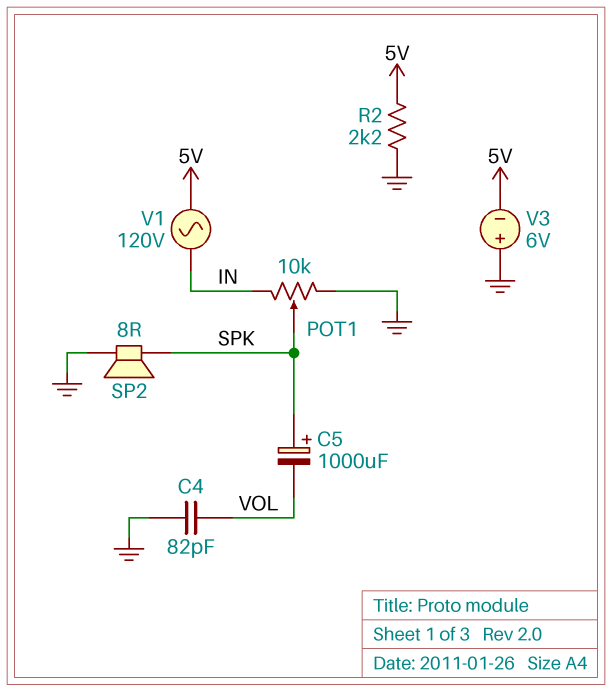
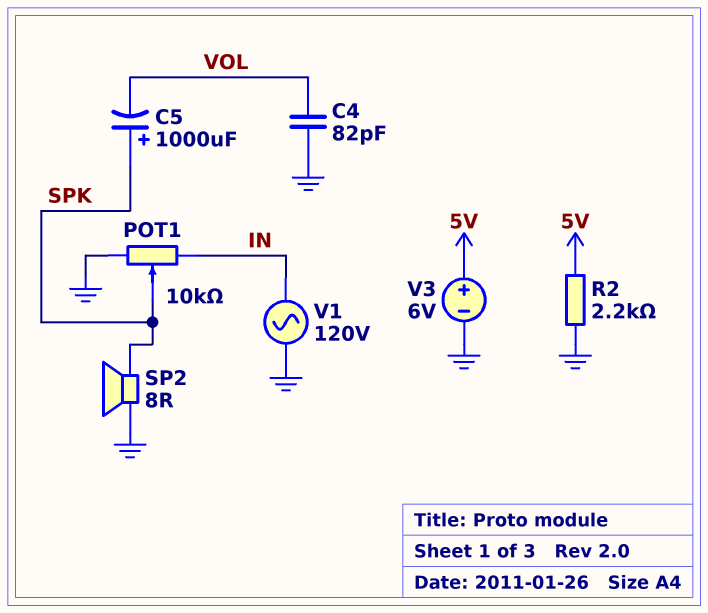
V1: AC 120V (5V, IN) -> AC 120V (GND, IN)
V3: 6V (plus GND, minus 5V) -> 6V (plus 5V, minus GND)

